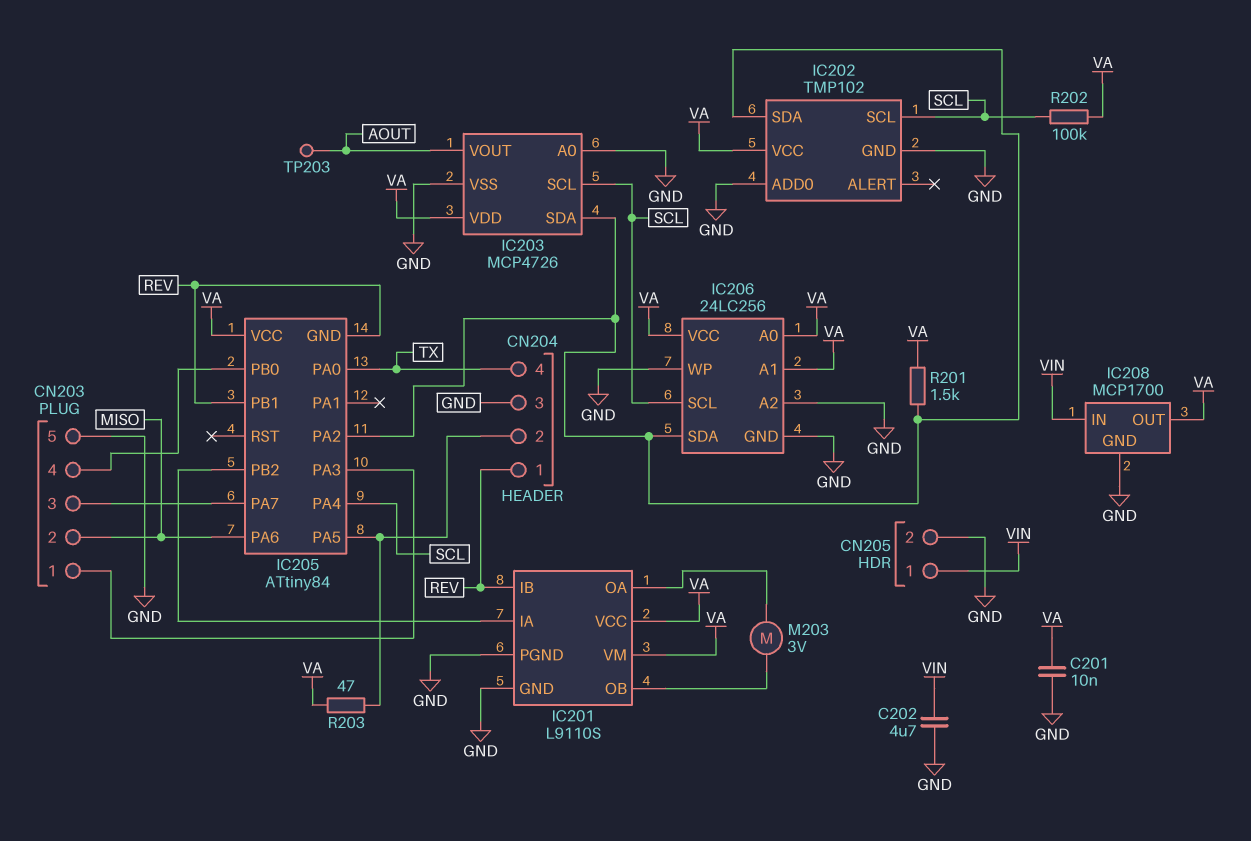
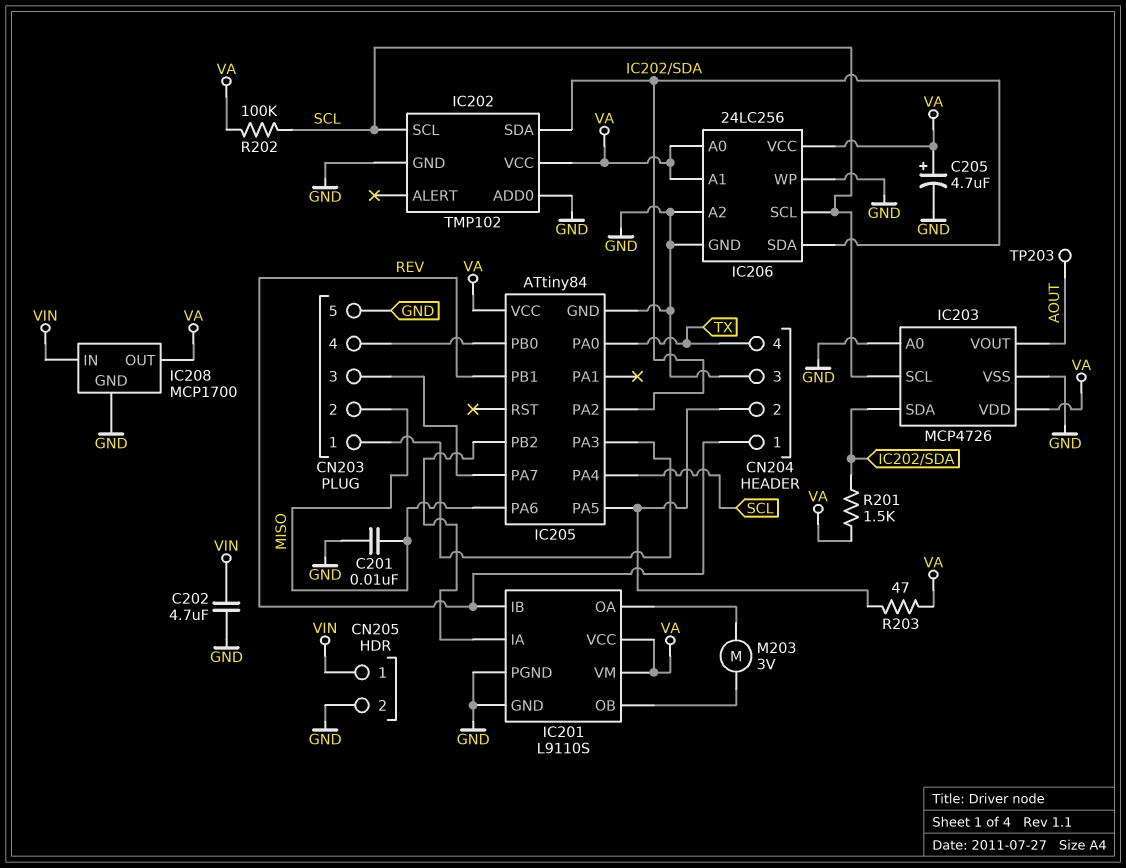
C201: 10nF (GND, VA) -> 10nF (GND, MISO)
C205: none -> 4.7uF (plus VA, minus GND)
IC205 pin GND: REV -> GND

